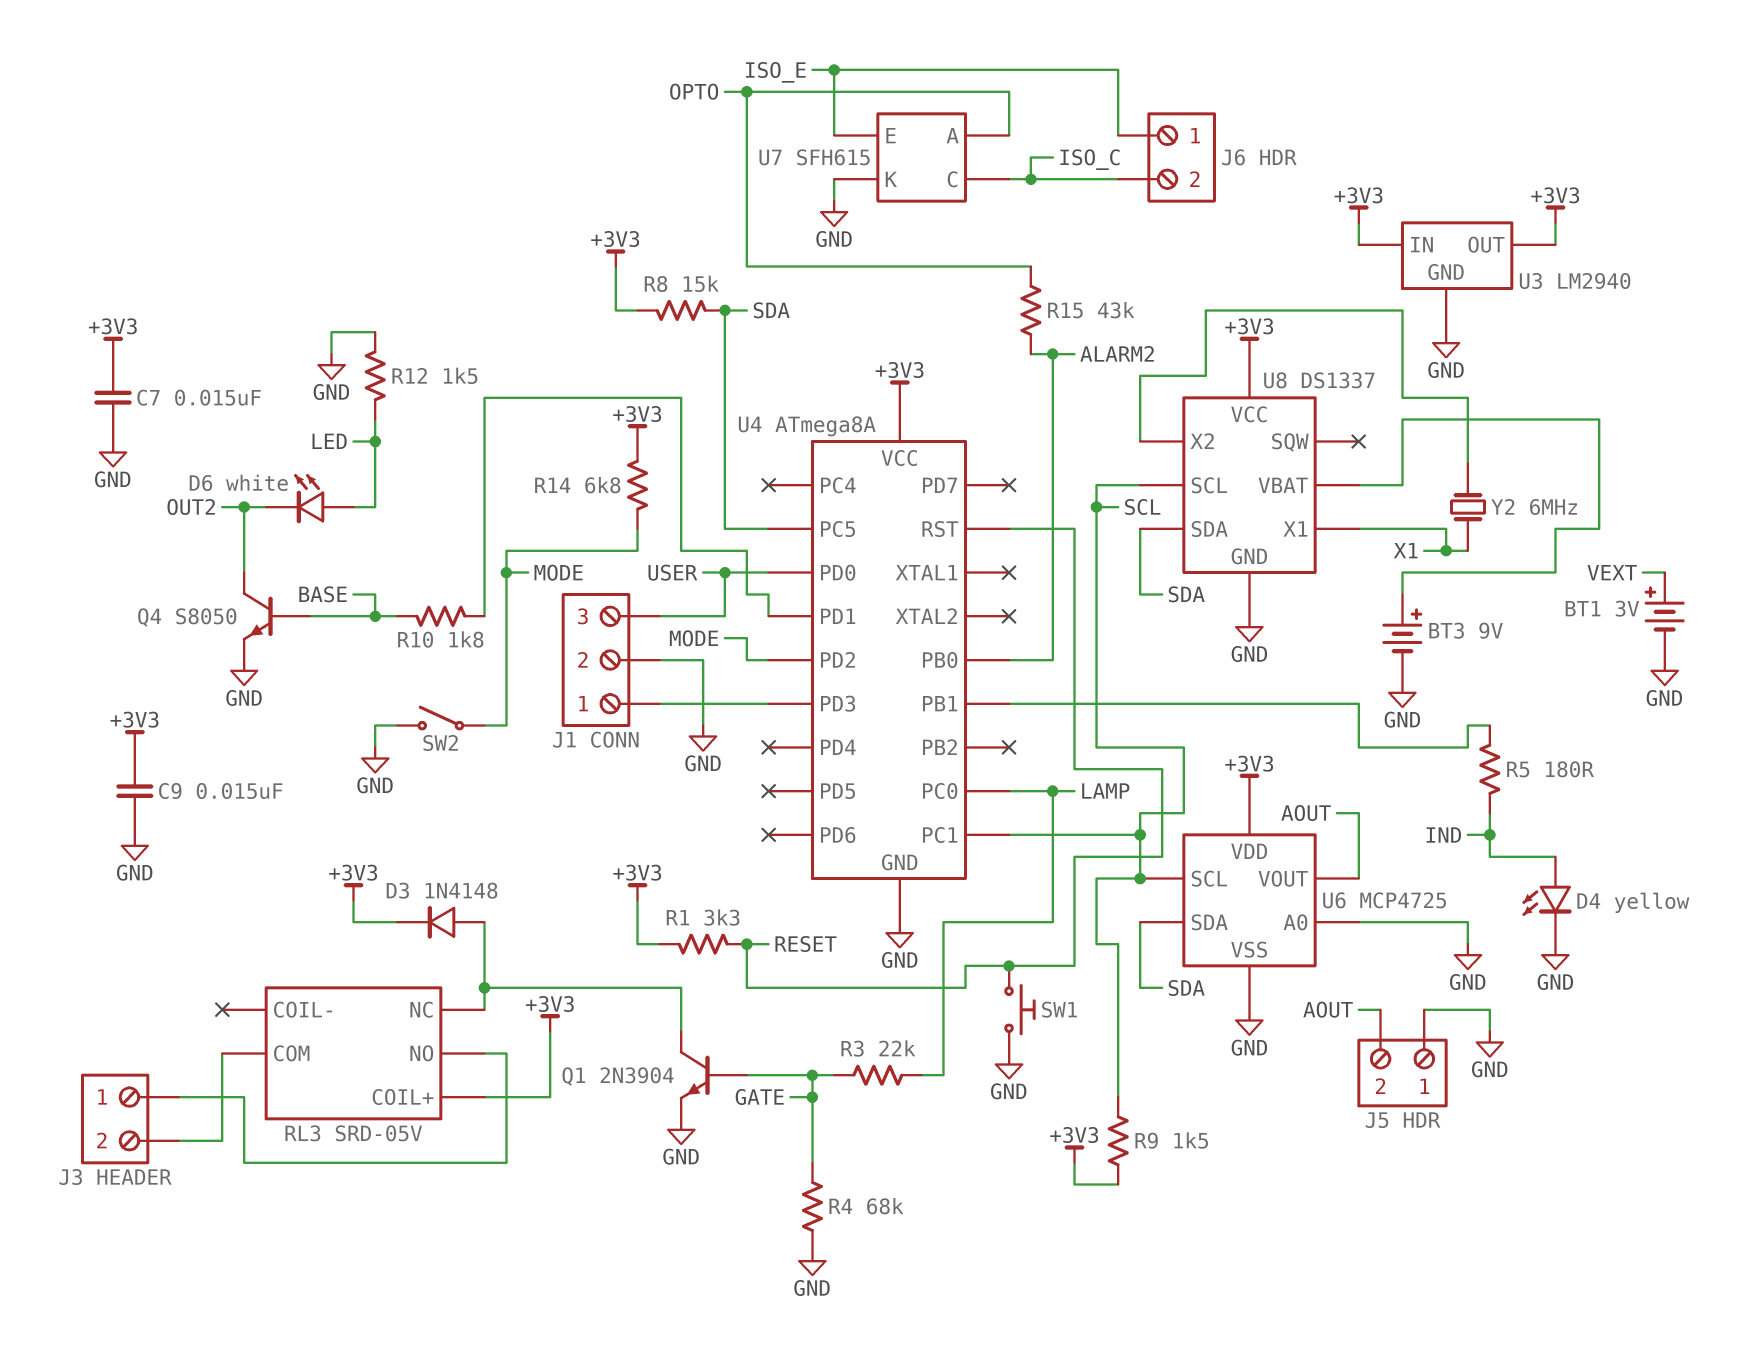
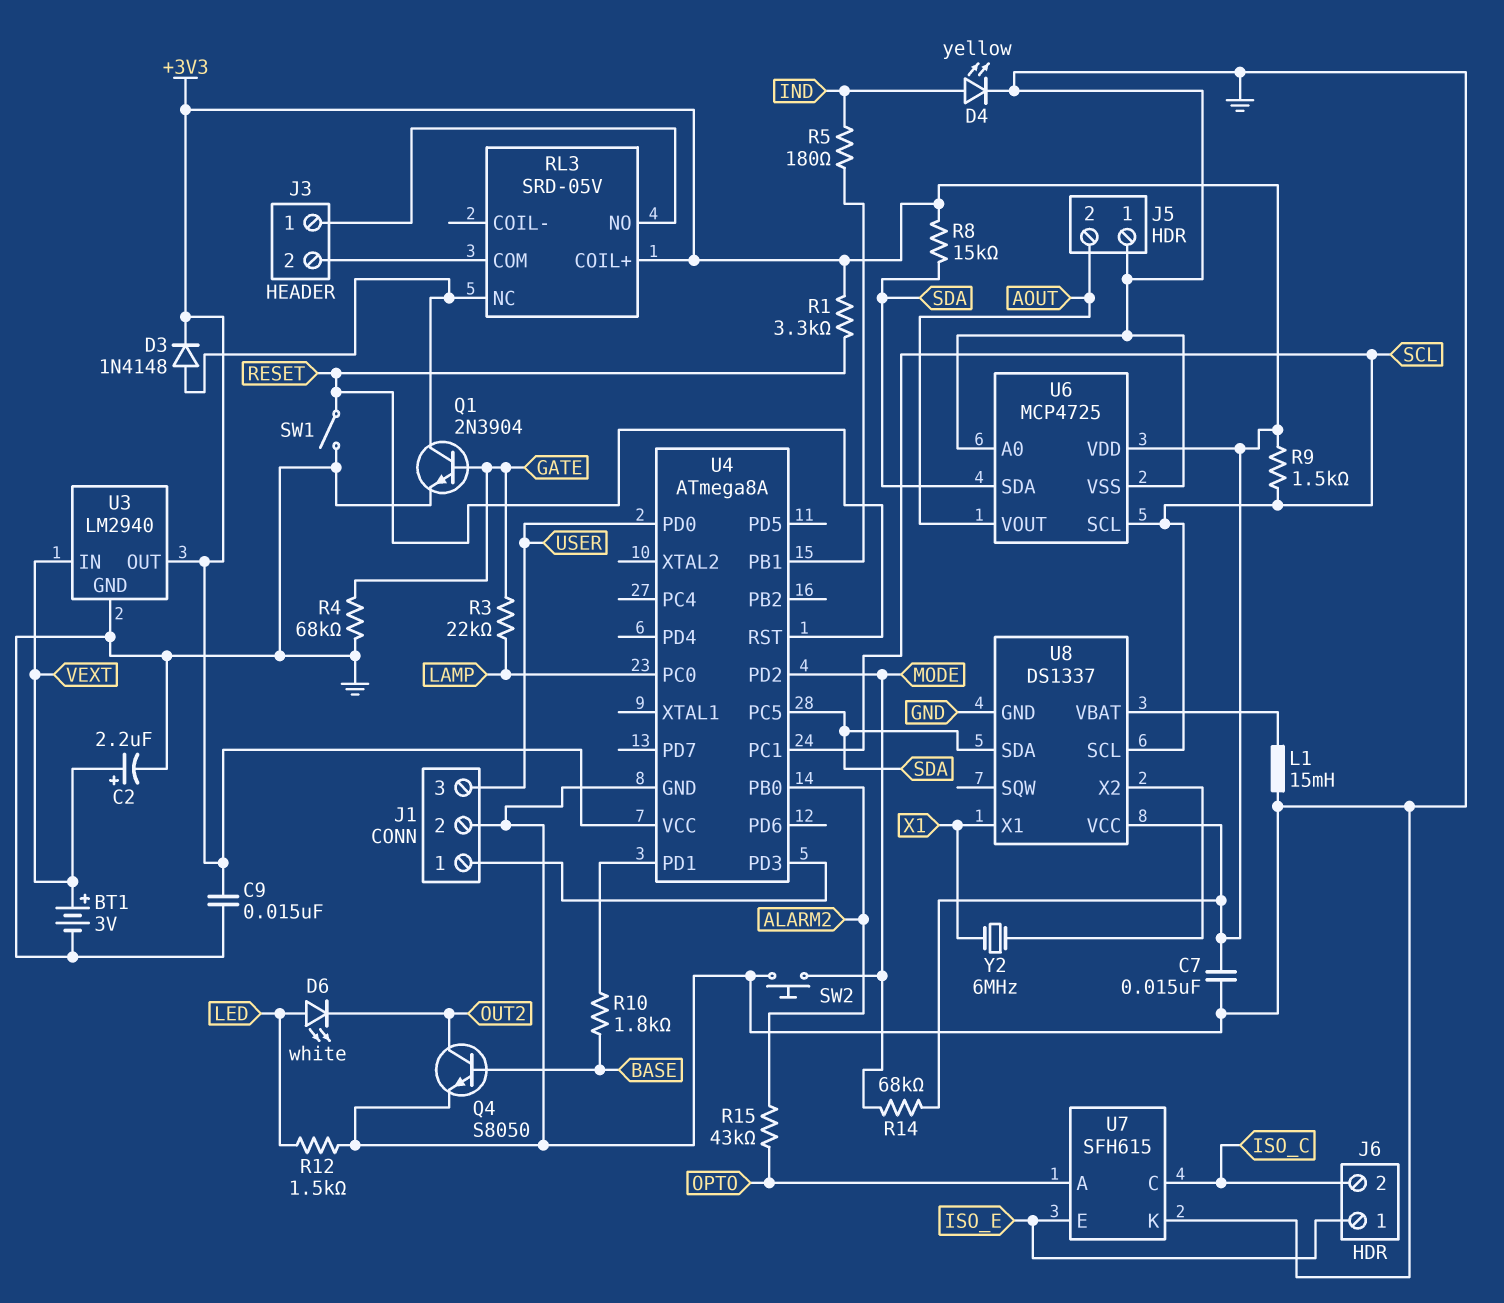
BT3: 9V (plus U8/VBAT, minus GND) -> none
C2: none -> 2.2uF (plus VEXT, minus GND)
L1: none -> 15mH (GND, U8/VBAT)
R14: 6.8k (+3V3, MODE) -> 68k (+3V3, MODE)
SW1: button (GND, RESET) -> switch (GND, RESET)
SW2: switch (GND, MODE) -> button (GND, MODE)
U3 pin IN: +3V3 -> VEXT

